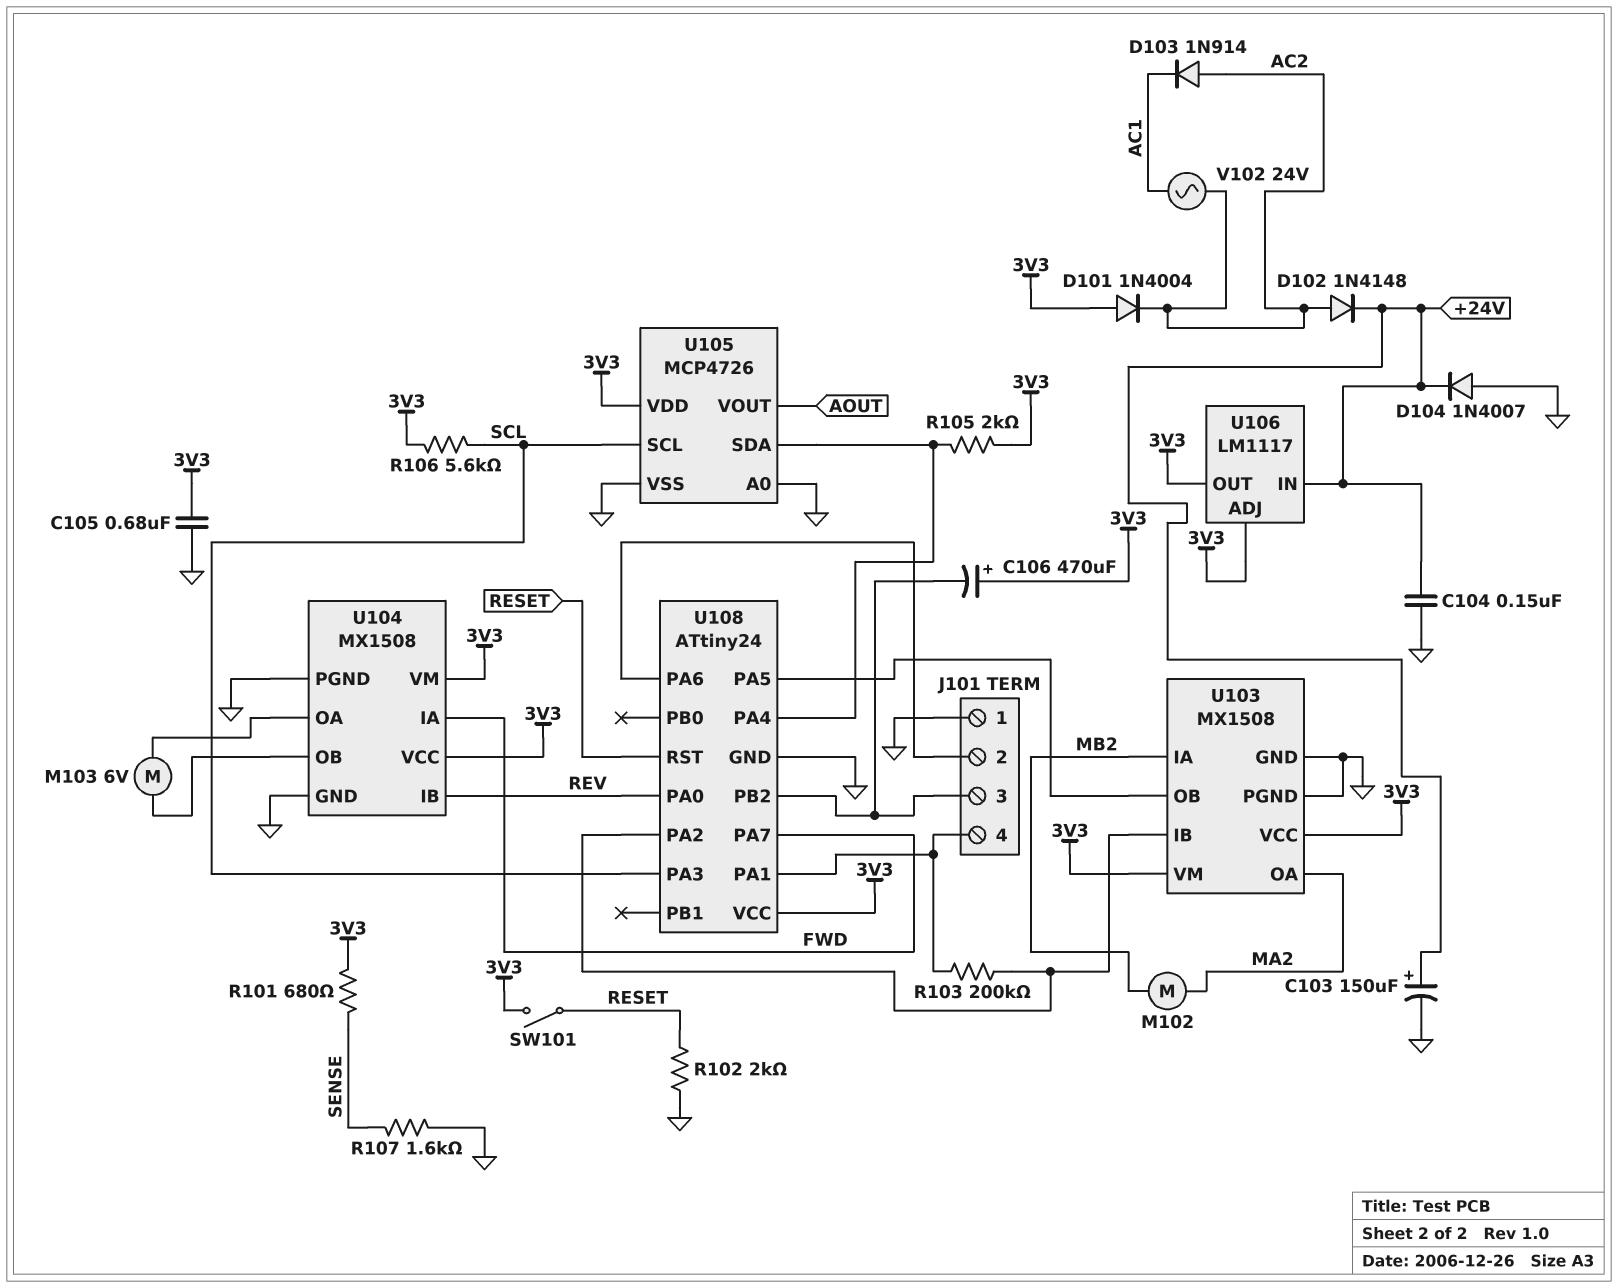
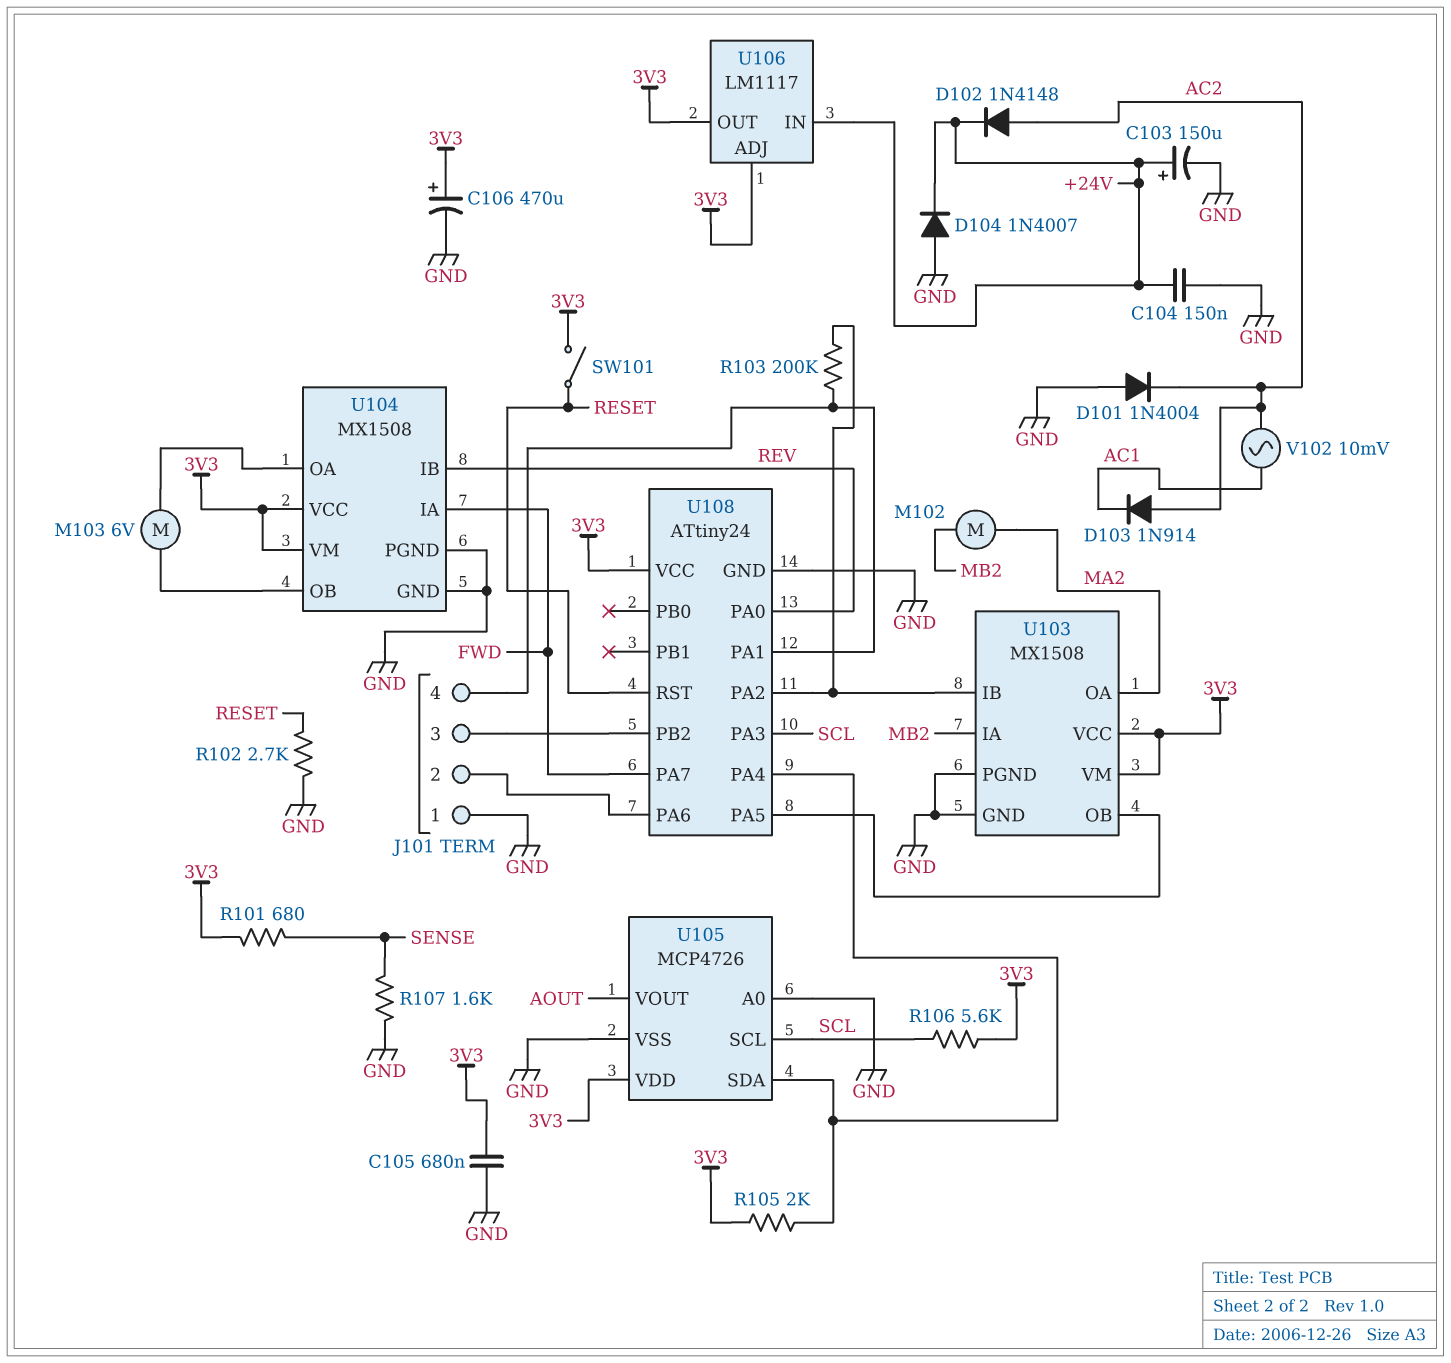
C106: 470uF (plus 3V3, minus J101/3) -> 470uF (plus 3V3, minus GND)
D101: diode 1N4004 (A 3V3, K AC2) -> diode 1N4004 (A GND, K AC2)
R102: 2k (GND, RESET) -> 2.7k (GND, RESET)
V102: AC 24V (AC1, AC2) -> AC 10mV (AC1, AC2)

